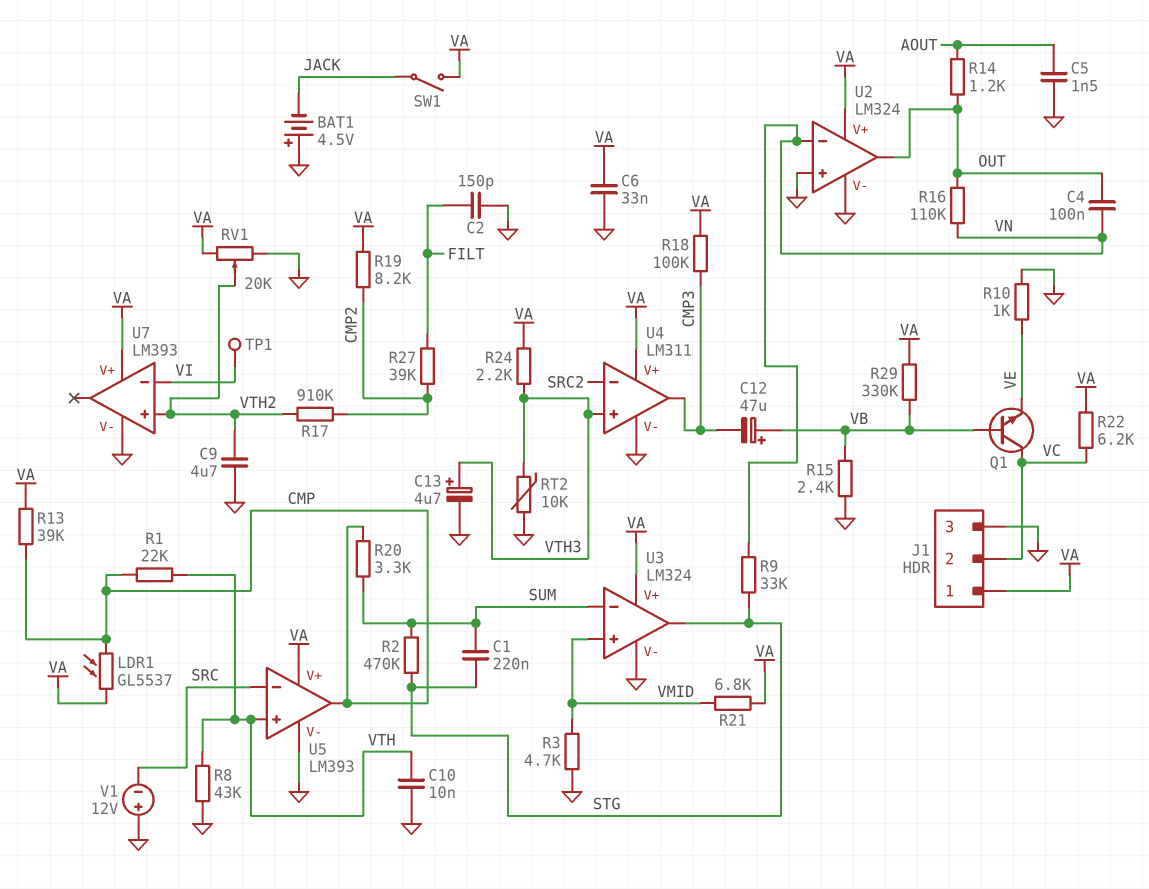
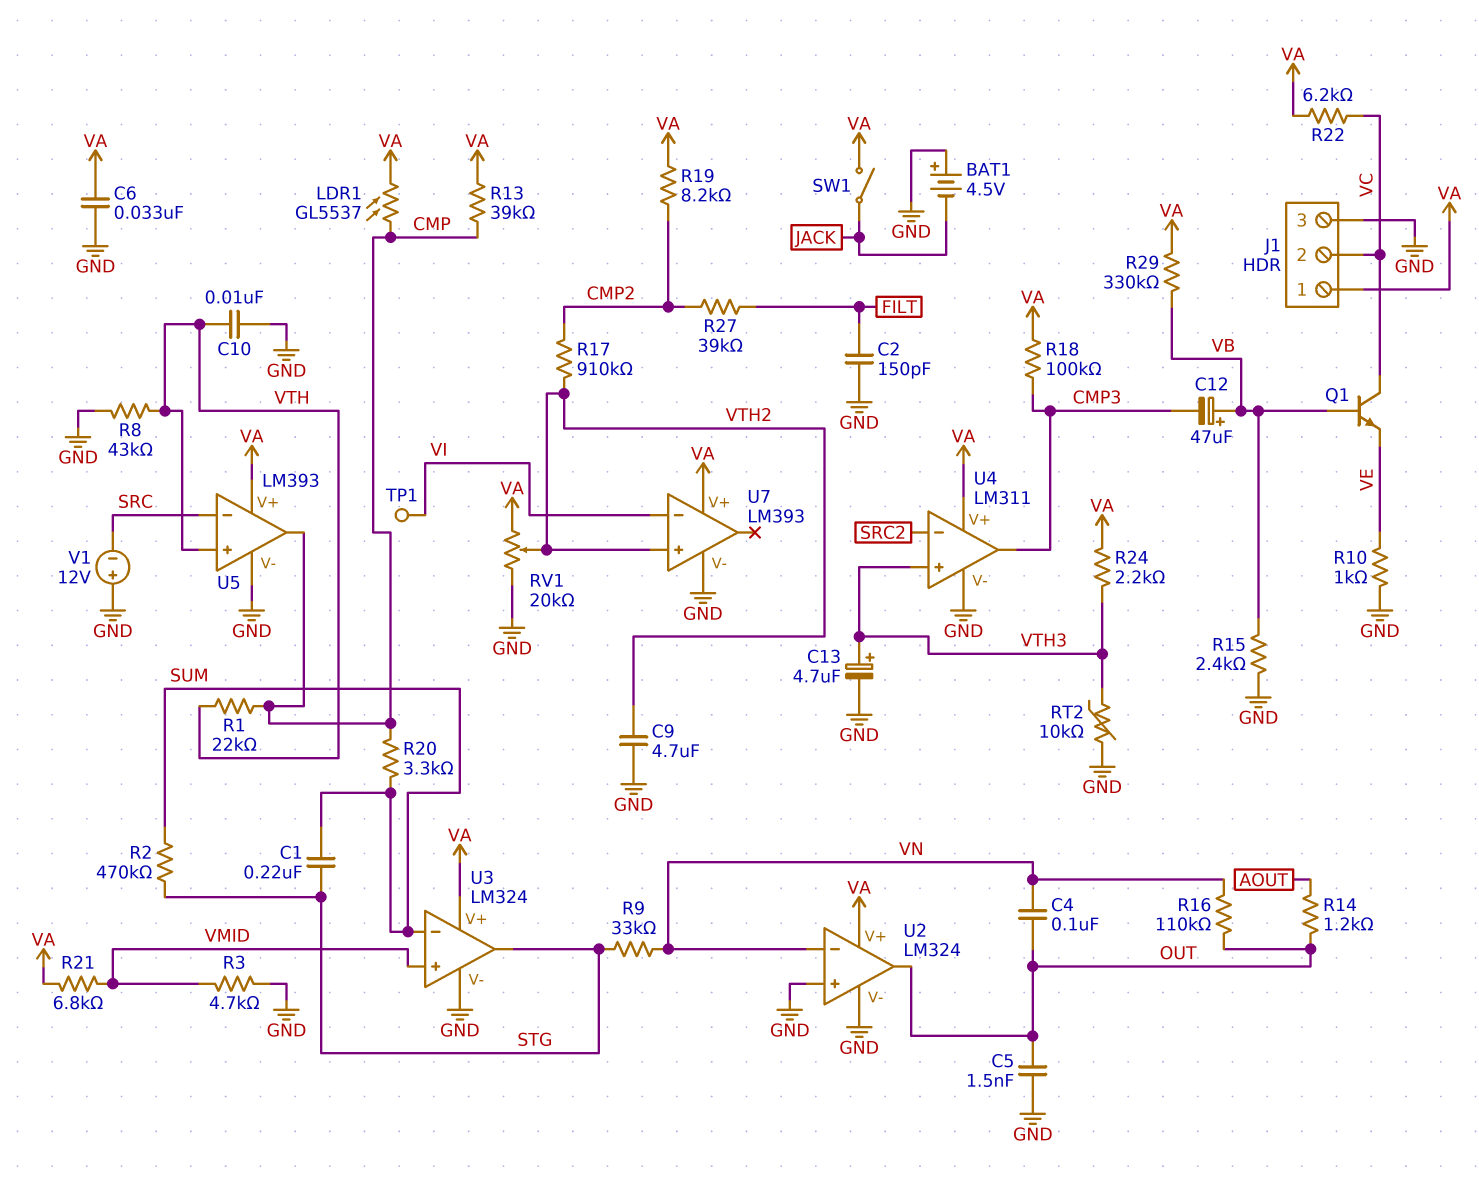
C5: 1.5nF (AOUT, GND) -> 1.5nF (GND, OUT)

